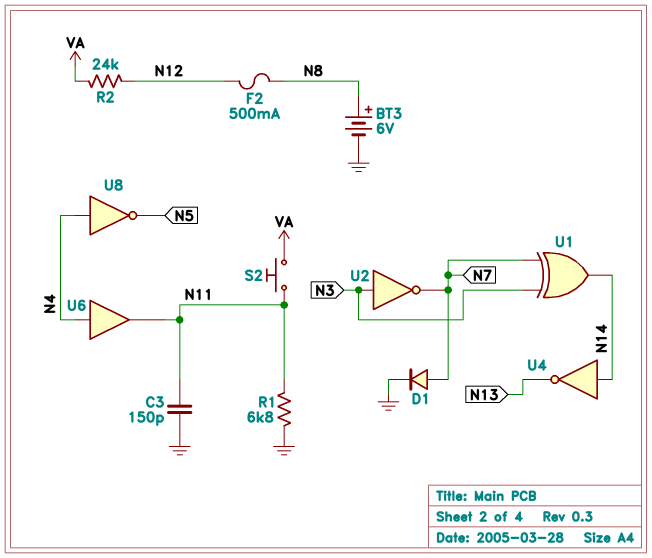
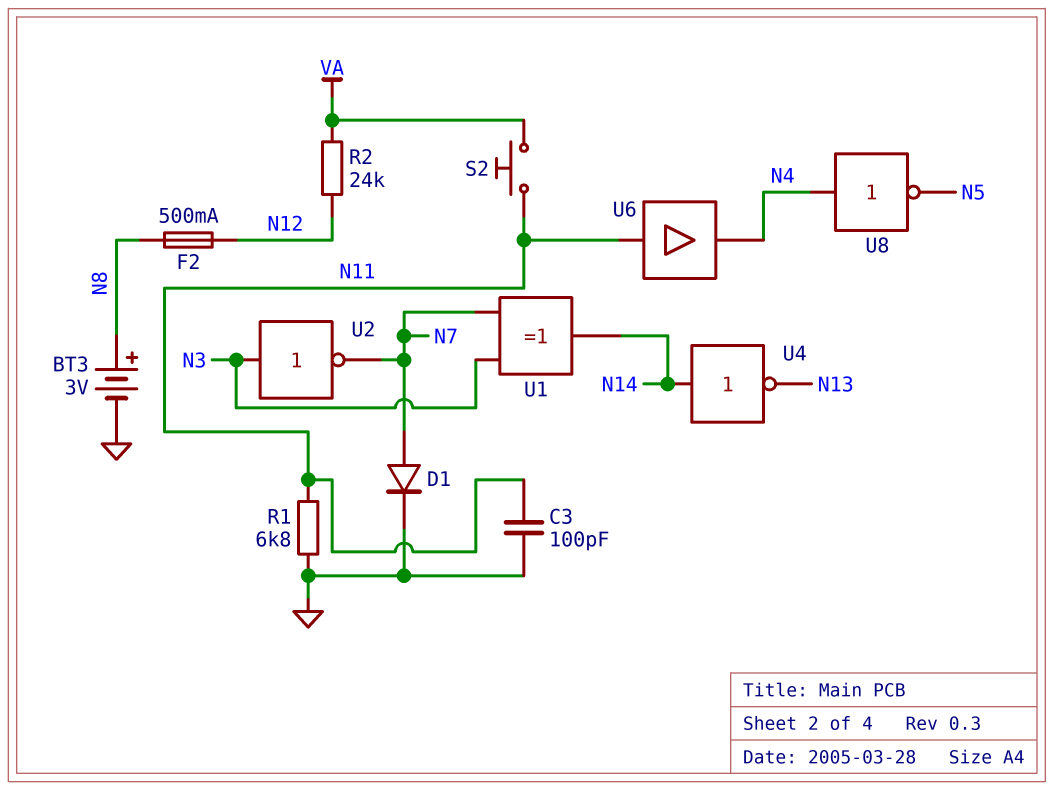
BT3: 6V (plus N8, minus GND) -> 3V (plus N8, minus GND)
C3: 150pF (GND, N11) -> 100pF (GND, N11)
U6: buffer (in N4, out N11) -> buffer (in N11, out N4)

